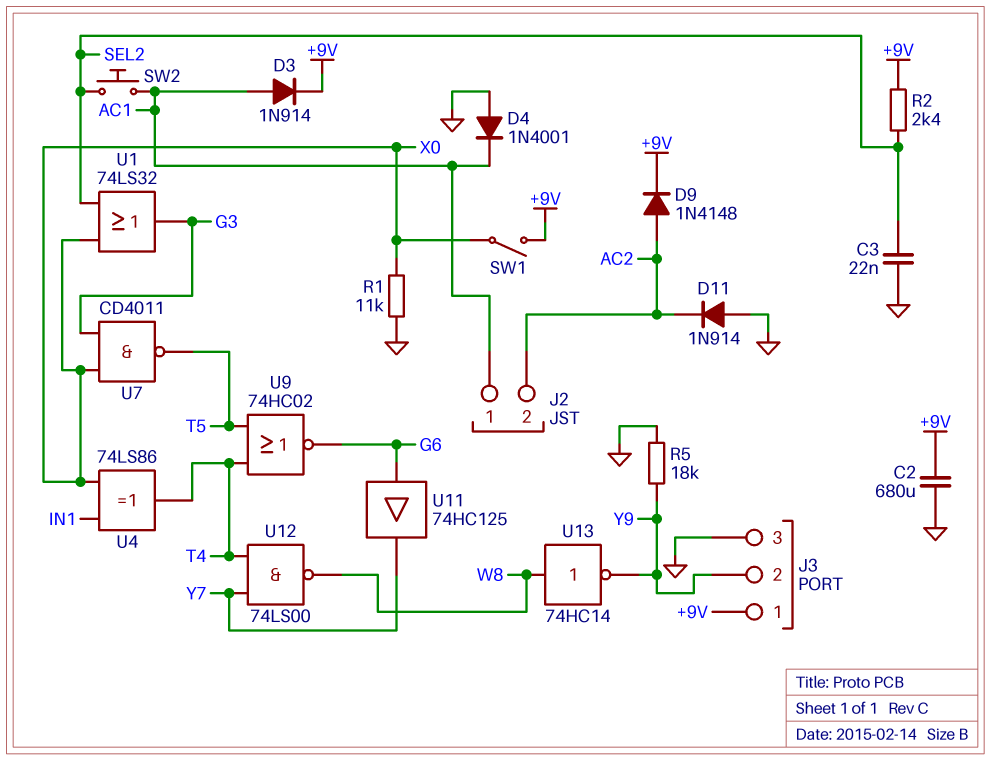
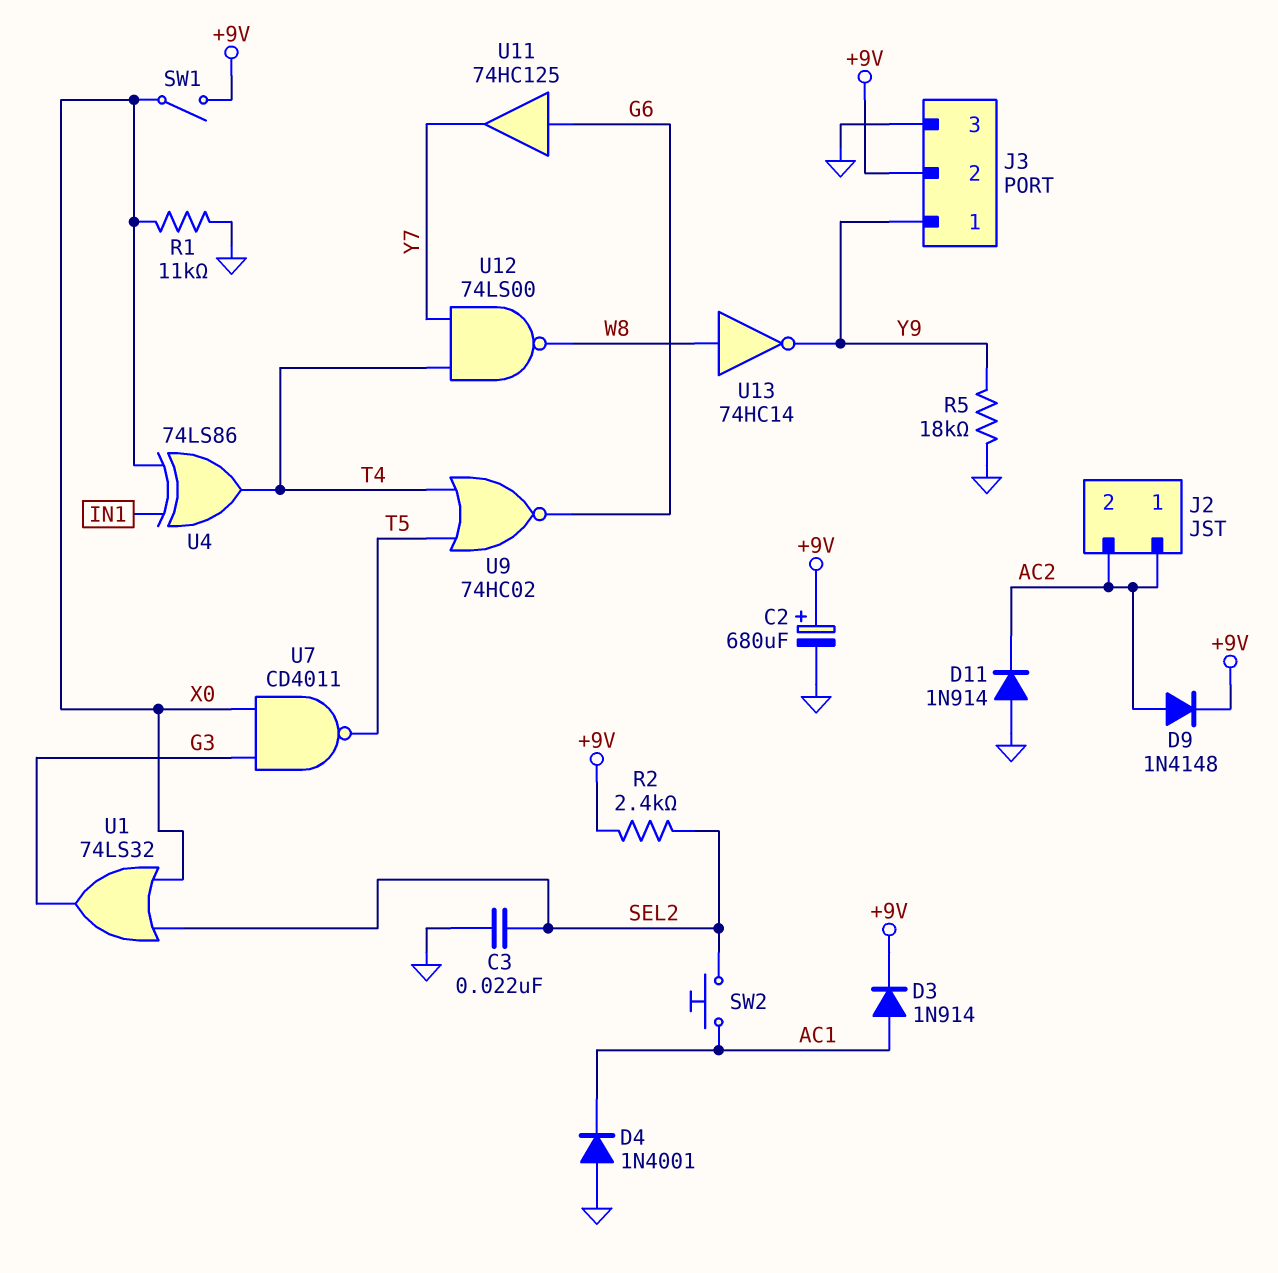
C2: 680uF (+9V, GND) -> 680uF (plus +9V, minus GND)
J2 pin 1: AC1 -> AC2
J3 pin 1: +9V -> Y9
J3 pin 2: Y9 -> +9V

